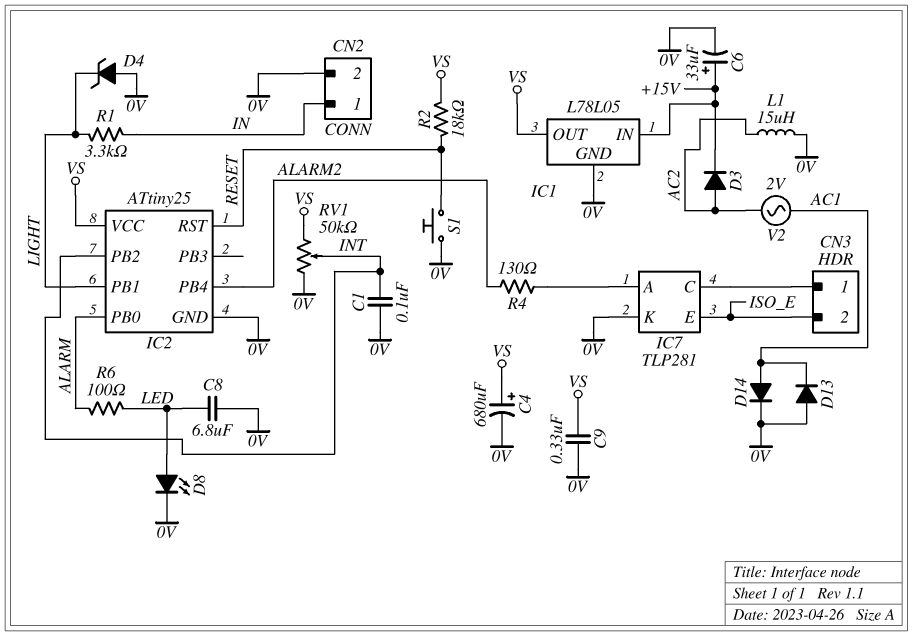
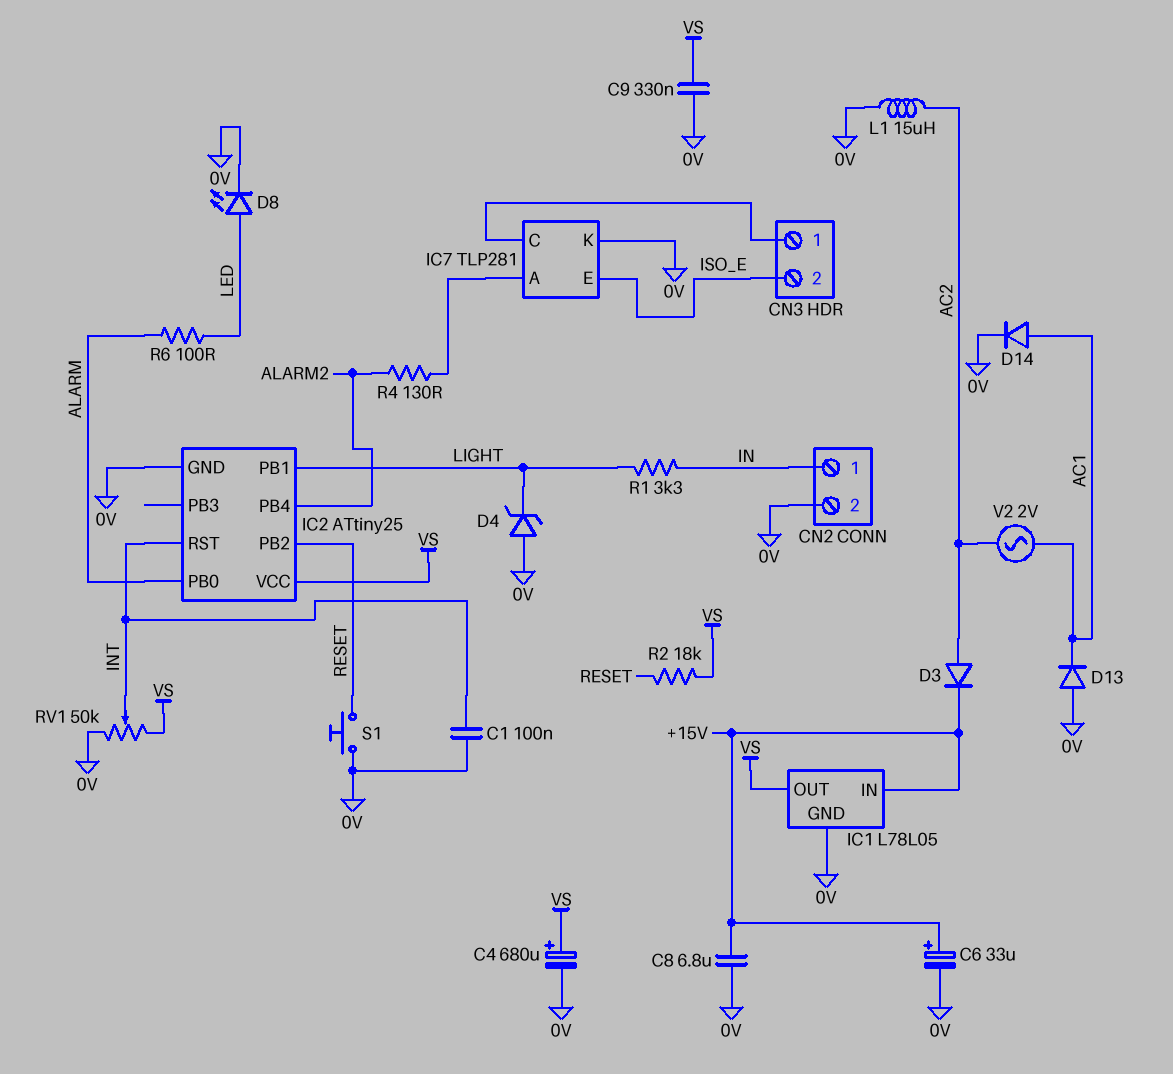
C8: 6.8uF (0V, LED) -> 6.8uF (+15V, 0V)
IC2 pin PB2: INT -> RESET
IC2 pin RST: RESET -> INT

